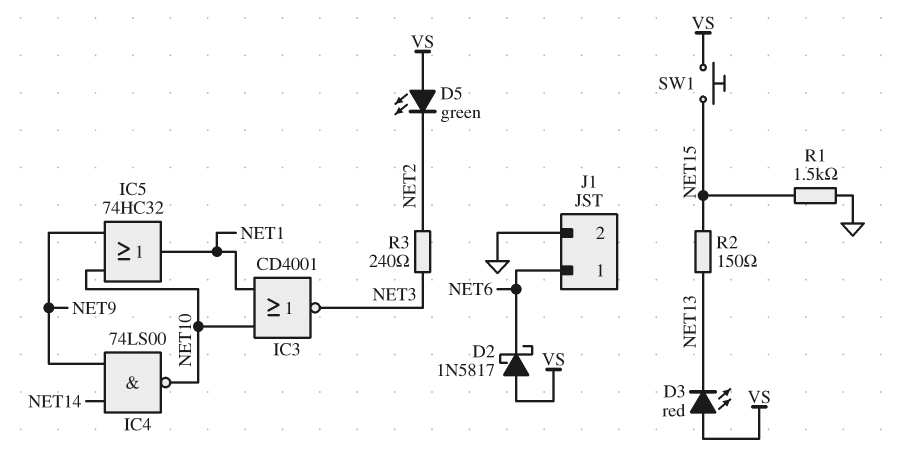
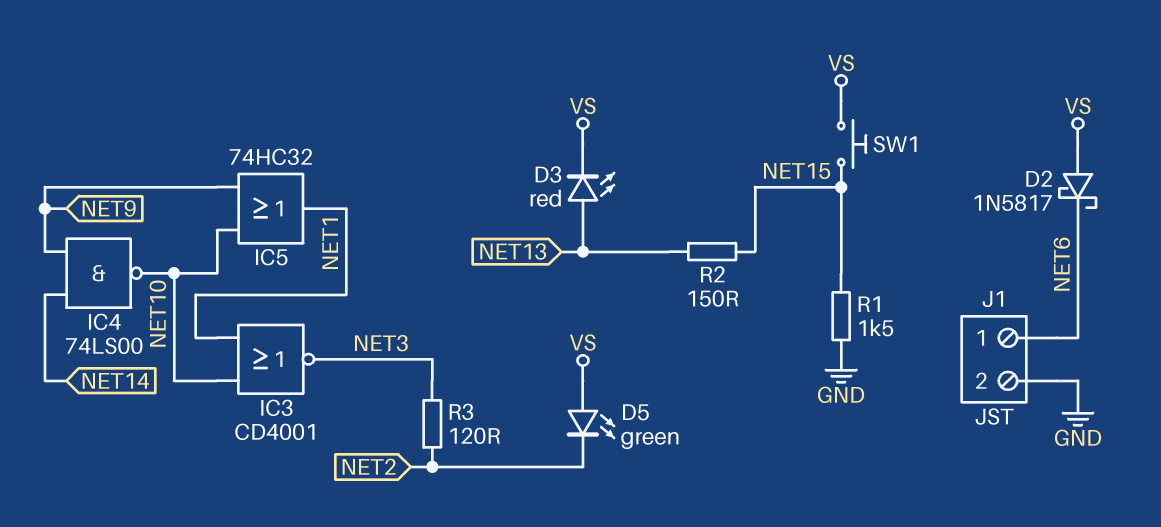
D3: LED red (A VS, K NET13) -> LED red (A NET13, K VS)
R3: 240 (NET2, NET3) -> 120 (NET2, NET3)

